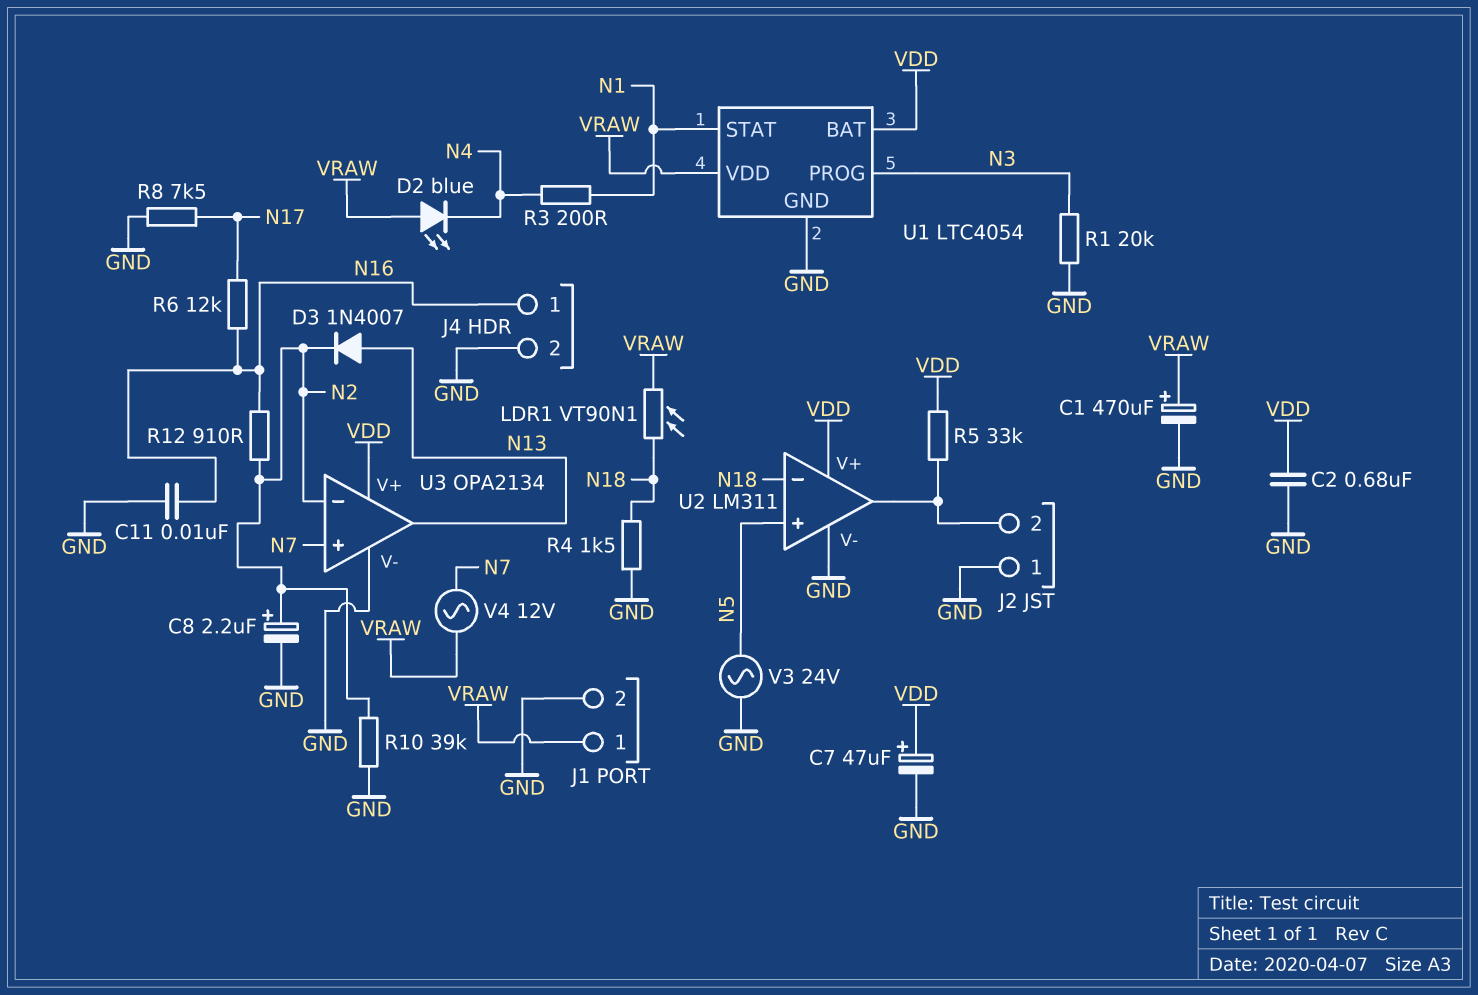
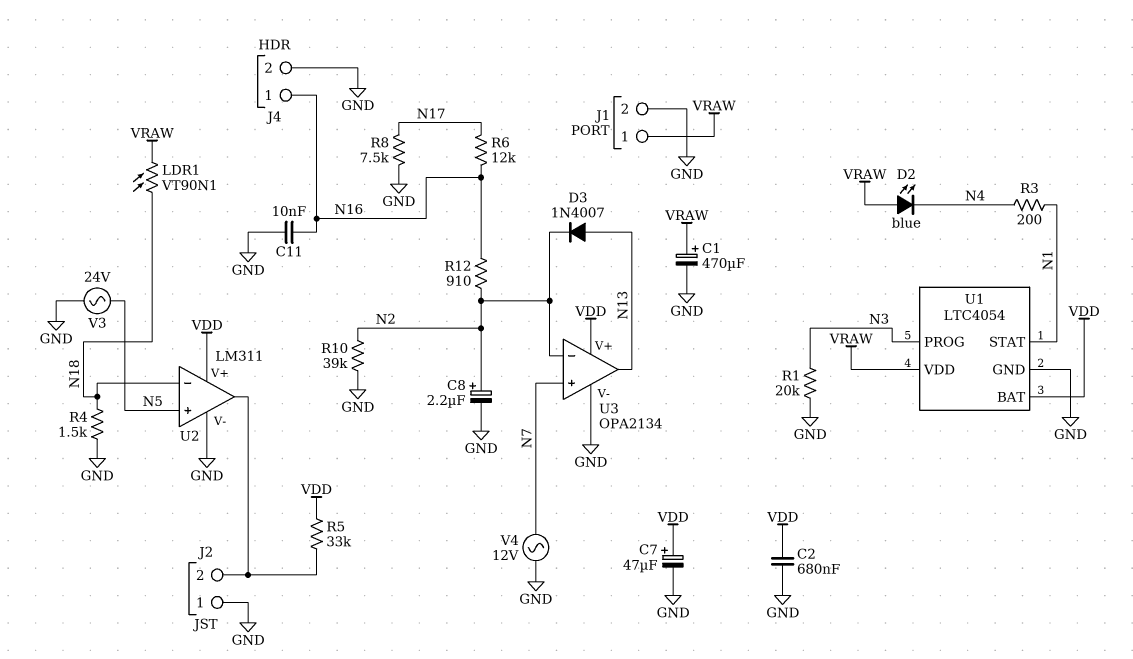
V4: AC 12V (N7, VRAW) -> AC 12V (GND, N7)

